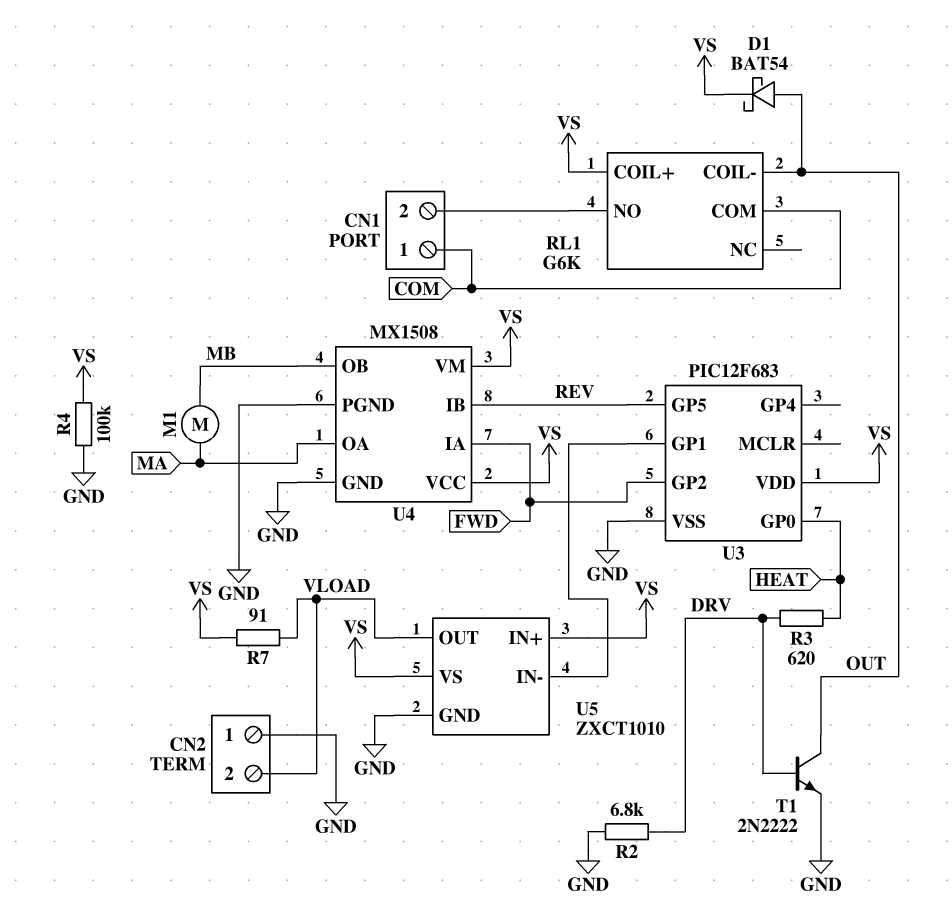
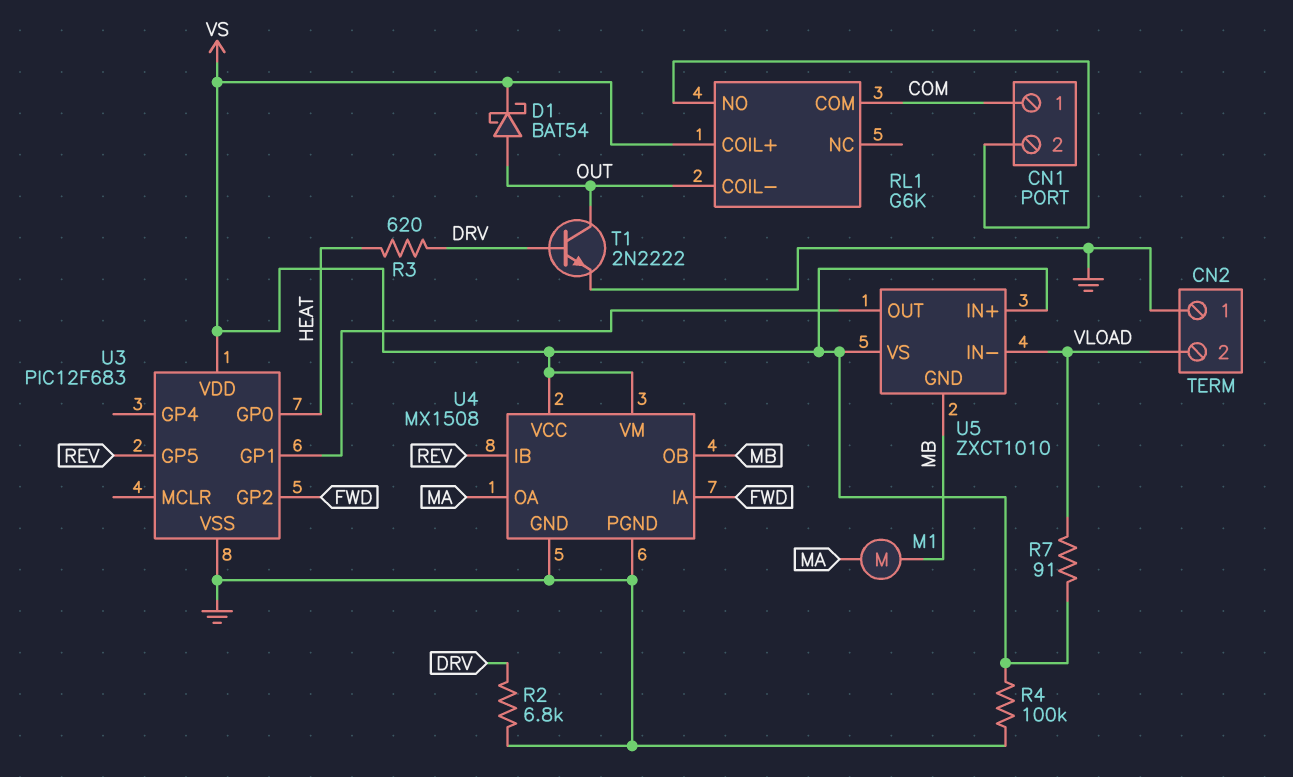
U5 pin GND: GND -> MB
U5 pin IN-: U3/GP1 -> VLOAD
U5 pin OUT: VLOAD -> U3/GP1

